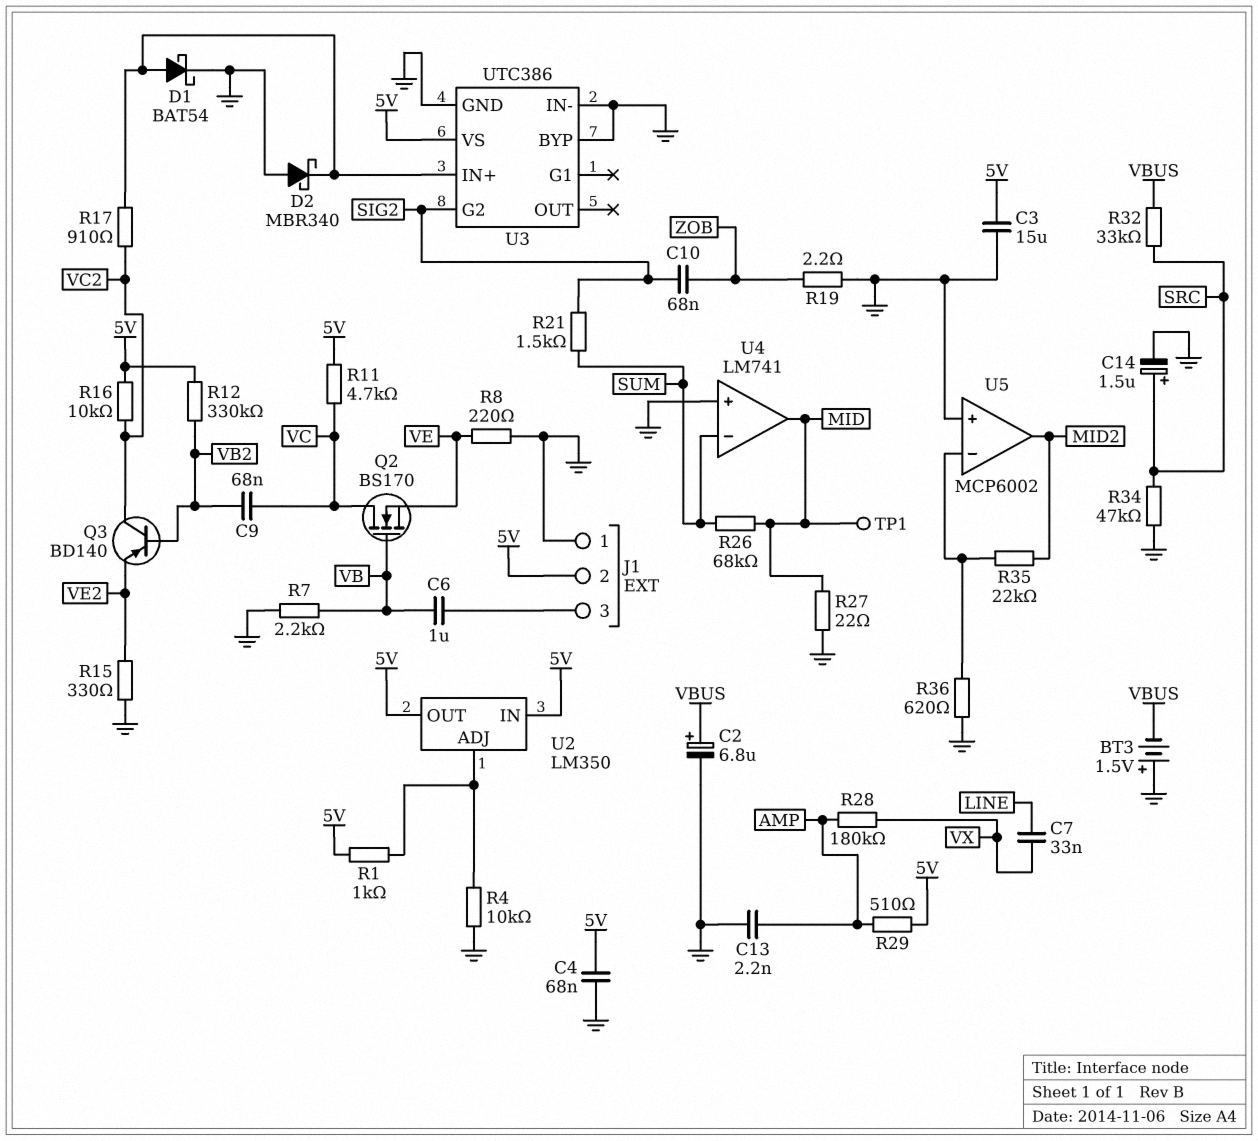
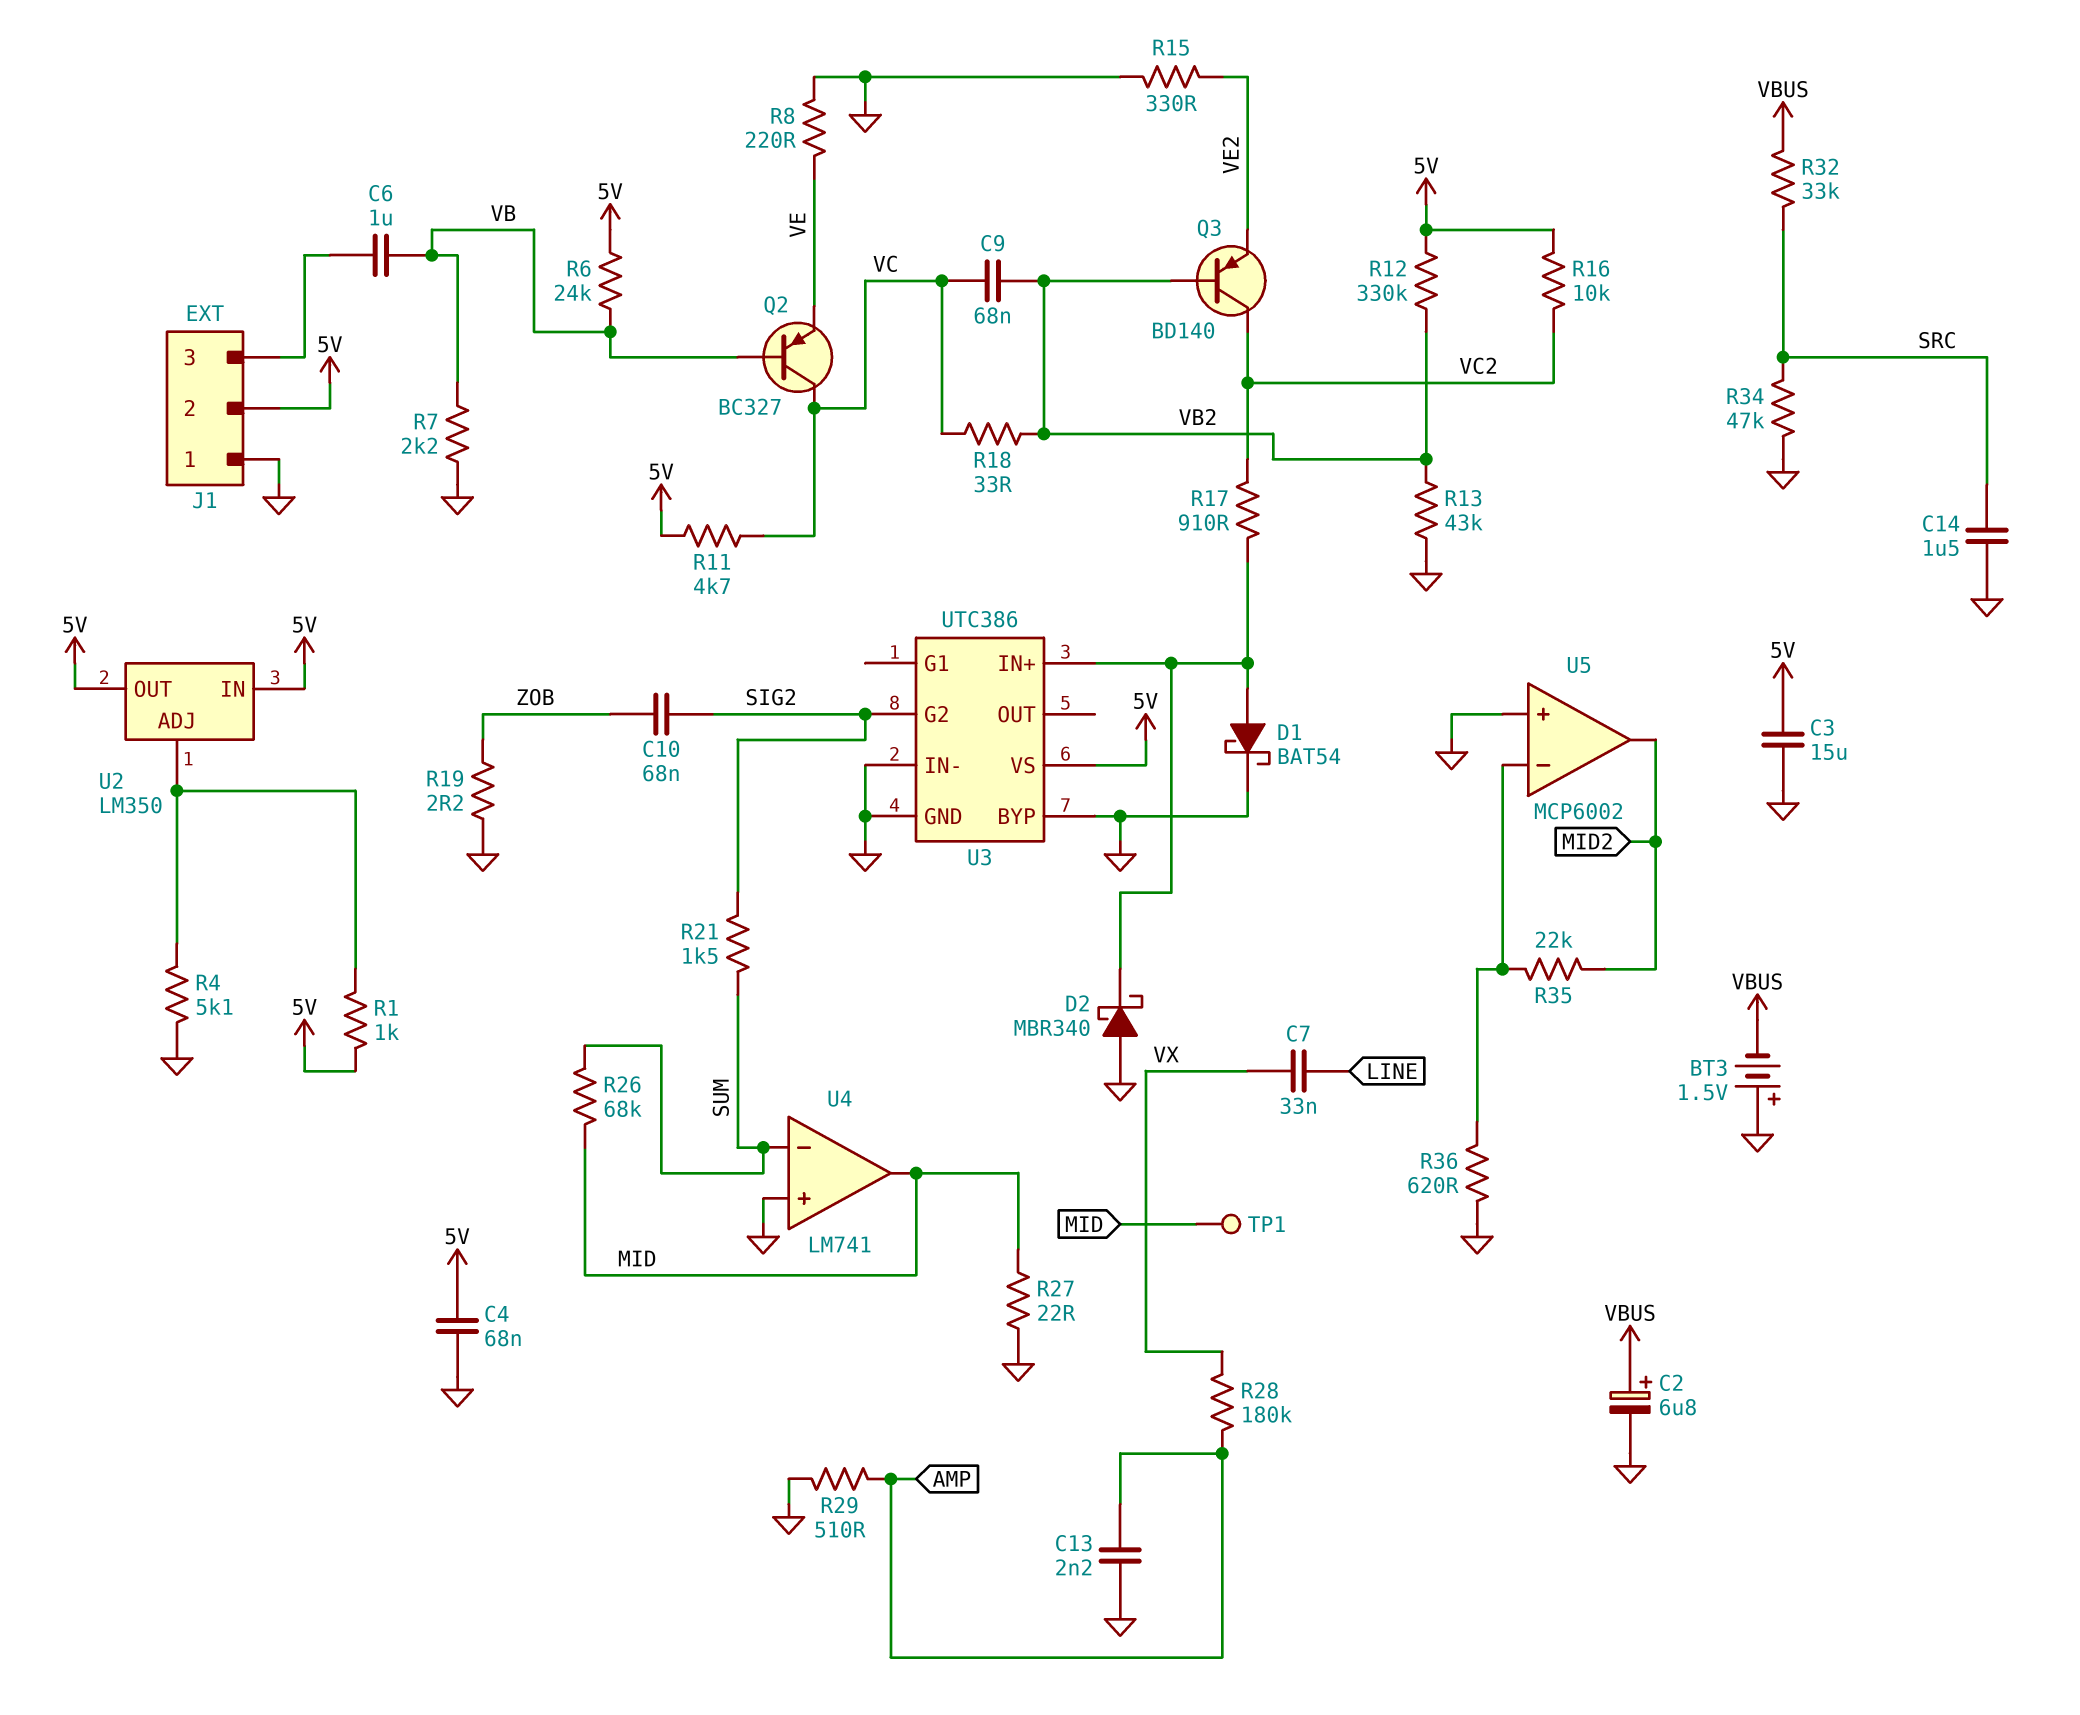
C14: 1.5uF (plus SRC, minus GND) -> 1.5uF (GND, SRC)
Q2: NMOS BS170 (G VB, D VC, S VE) -> PNP BC327 (B VB, C VC, E VE)
R4: 10k (GND, U2/ADJ) -> 5.1k (GND, U2/ADJ)
R6: none -> 24k (5V, VB)
R13: none -> 43k (GND, VB2)
R18: none -> 33 (VB2, VC)
R29: 510 (5V, AMP) -> 510 (AMP, GND)

